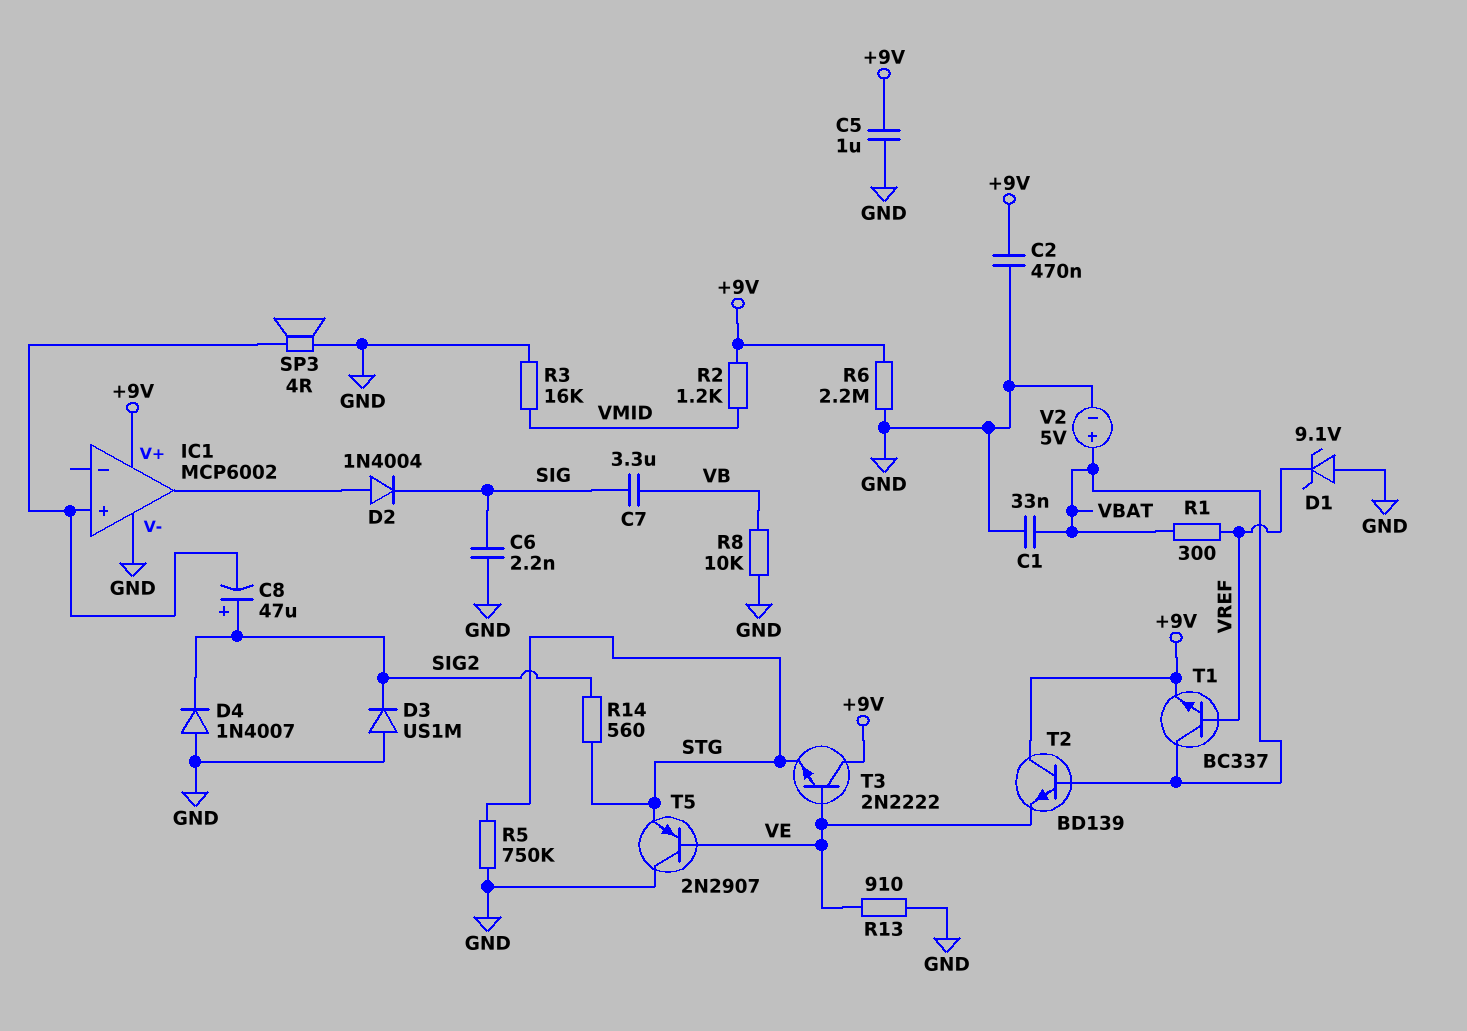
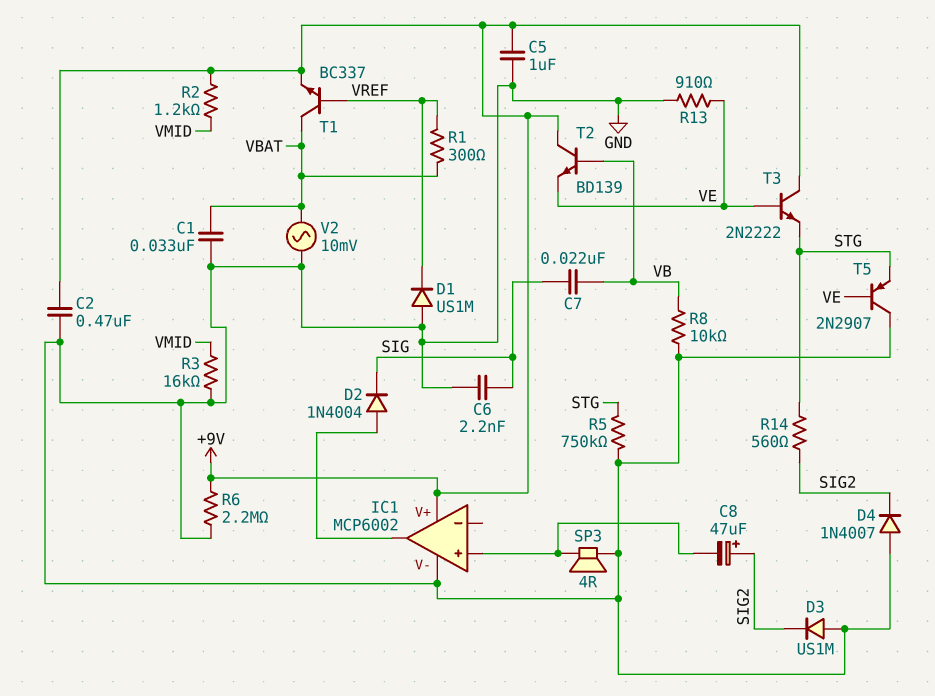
C7: 3.3uF (SIG, VB) -> 22nF (SIG, VB)
D1: zener 9.1V (A GND, K VREF) -> diode US1M (A GND, K VREF)
T2: NPN BD139 (B VBAT, C +9V, E VE) -> NPN BD139 (B VB, C +9V, E VE)
V2: 5V (plus VBAT, minus GND) -> AC 10mV (GND, VBAT)

